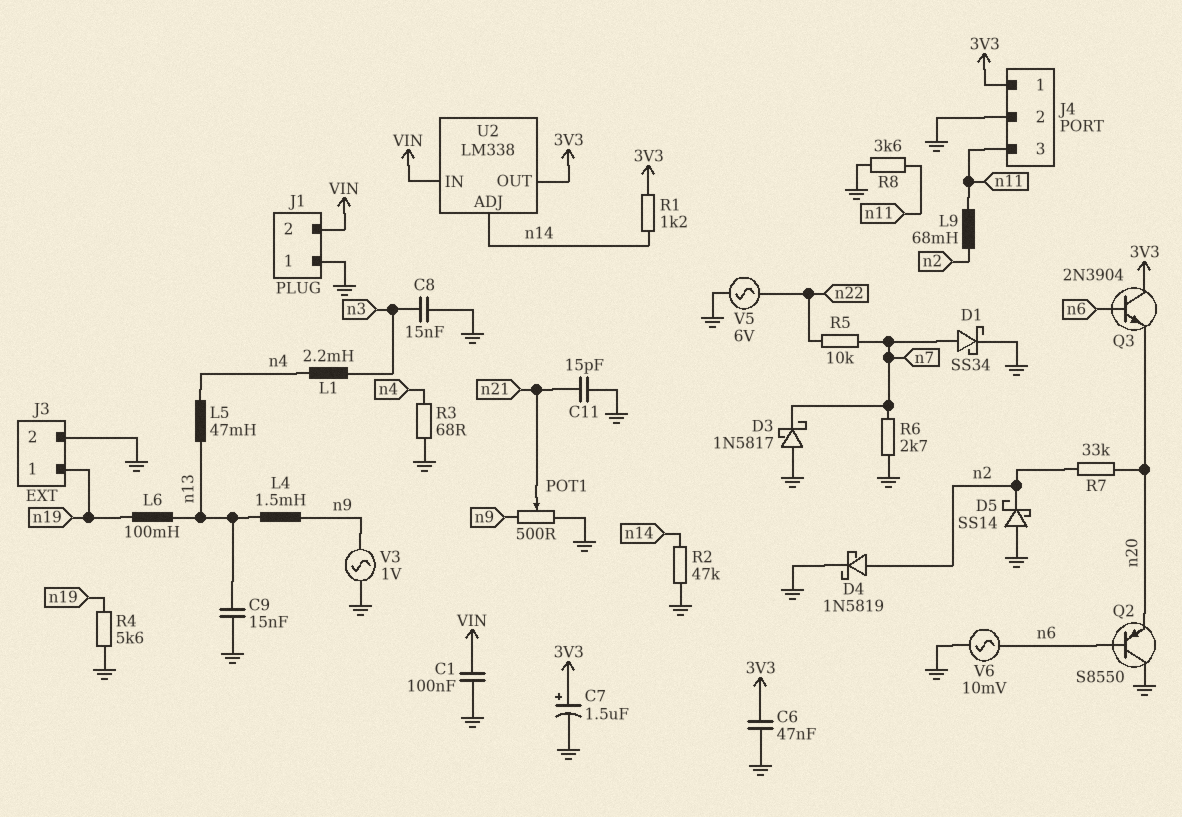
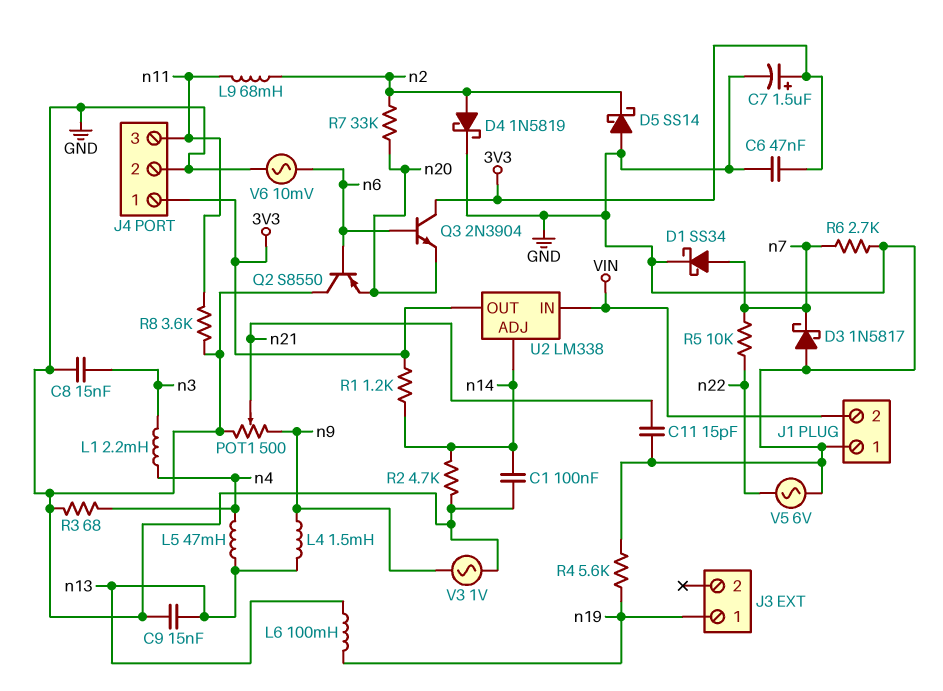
C1: 100nF (GND, VIN) -> 100nF (GND, n14)
J3 pin 2: GND -> none
R2: 47k (GND, n14) -> 4.7k (GND, n14)

